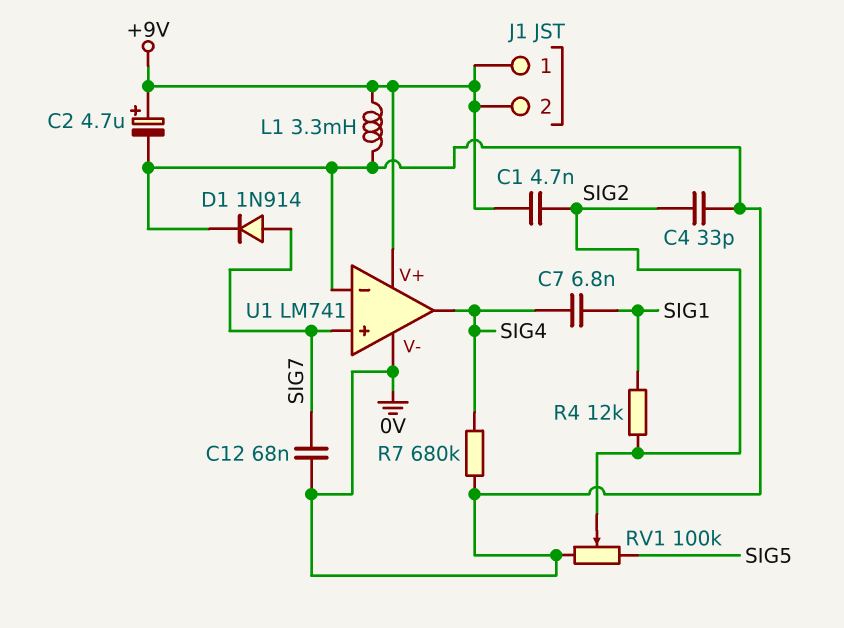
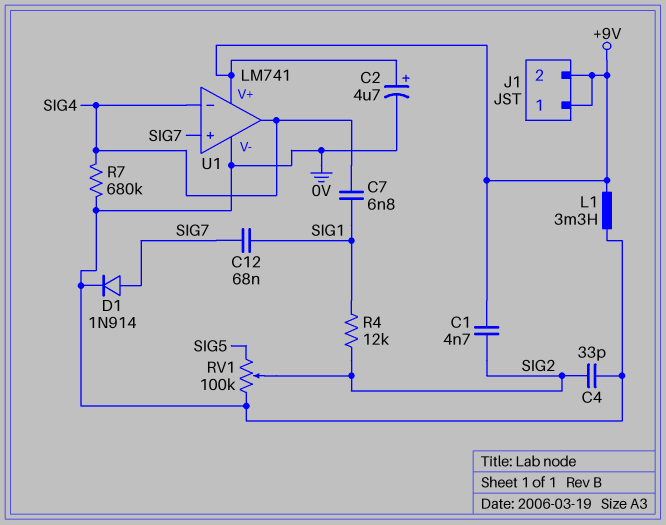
C12: 68nF (0V, SIG7) -> 68nF (SIG1, SIG7)
U1 pin in-: 0V -> SIG4

